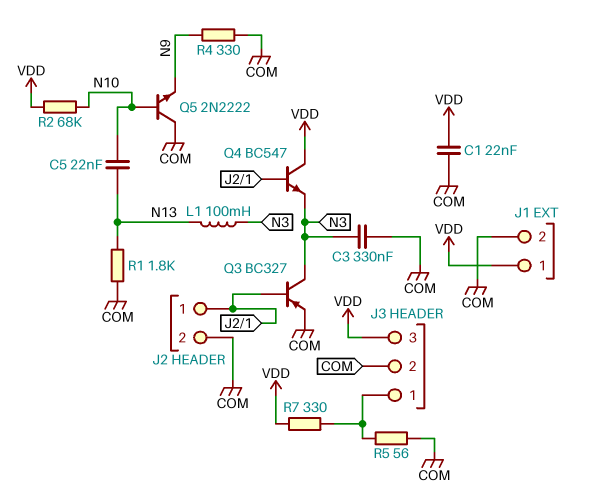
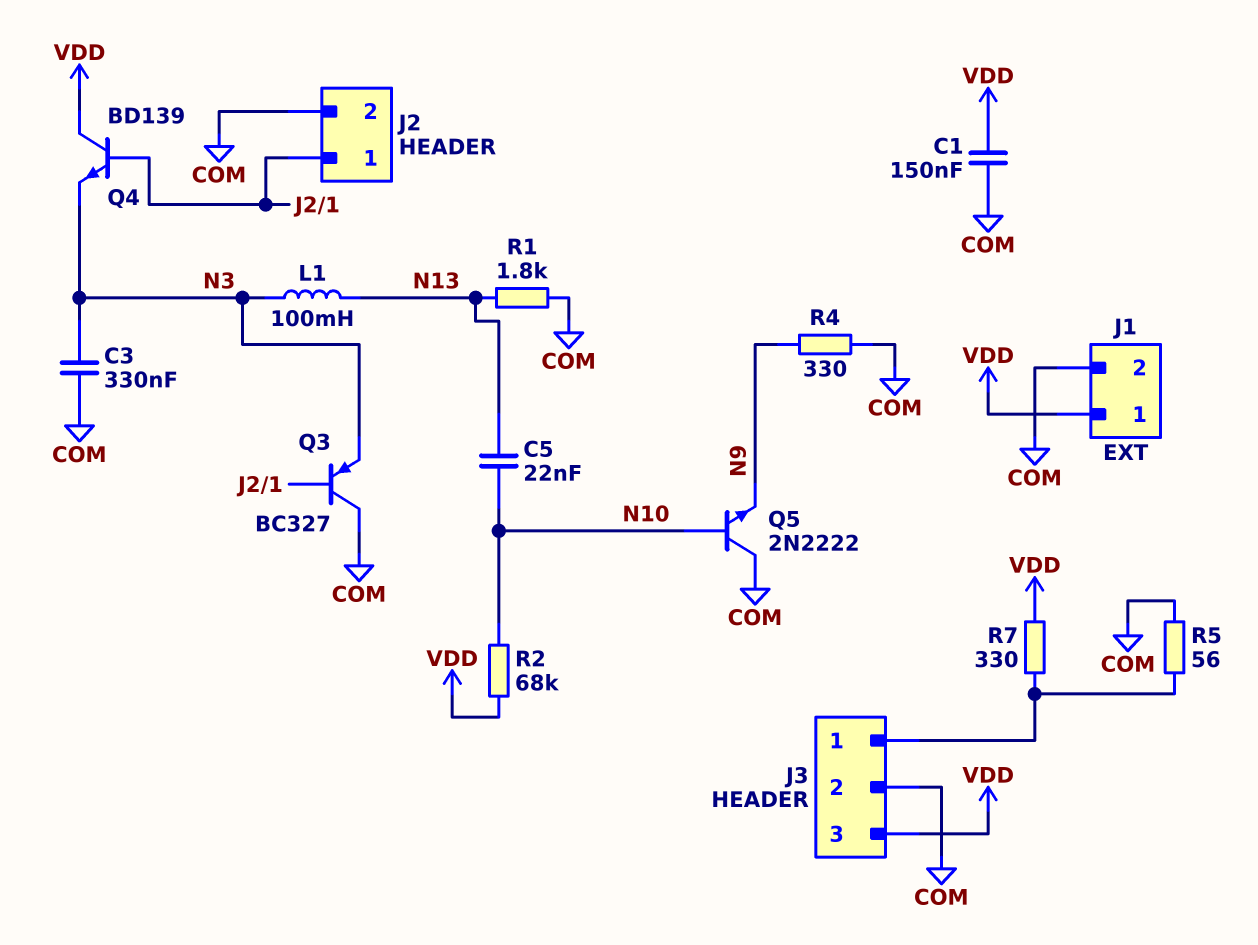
C1: 22nF (COM, VDD) -> 150nF (COM, VDD)
Q3: PNP BC327 (B J2/1, C N3, E COM) -> PNP BC327 (B J2/1, C COM, E N3)
Q4: NPN BC547 (B J2/1, C VDD, E N3) -> NPN BD139 (B J2/1, C VDD, E N3)

